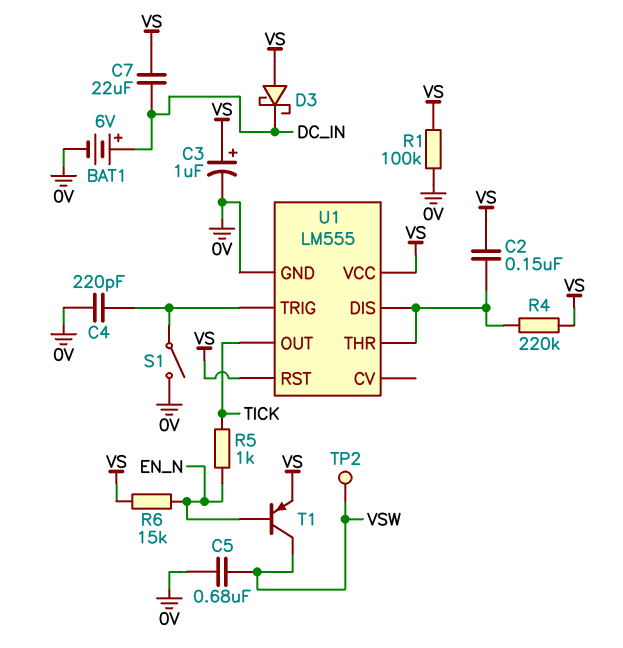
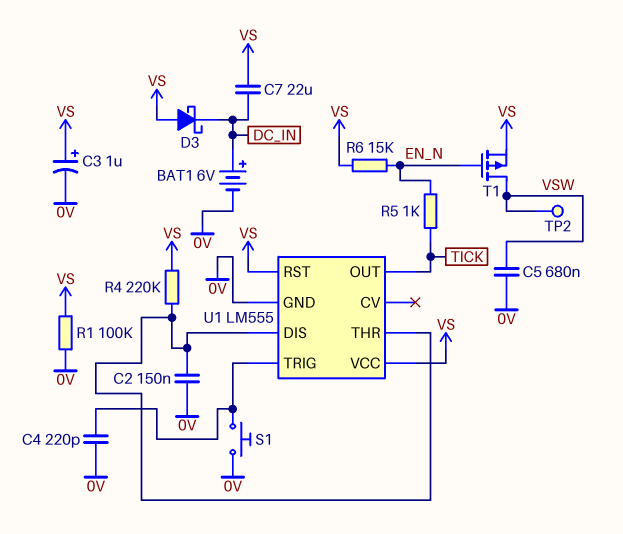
C2: 150nF (U1/DIS, VS) -> 150nF (0V, U1/DIS)
S1: switch (0V, U1/TRIG) -> button (0V, U1/TRIG)
T1: PNP (B EN_N, C VSW, E VS) -> PMOS (G EN_N, D VSW, S VS)

